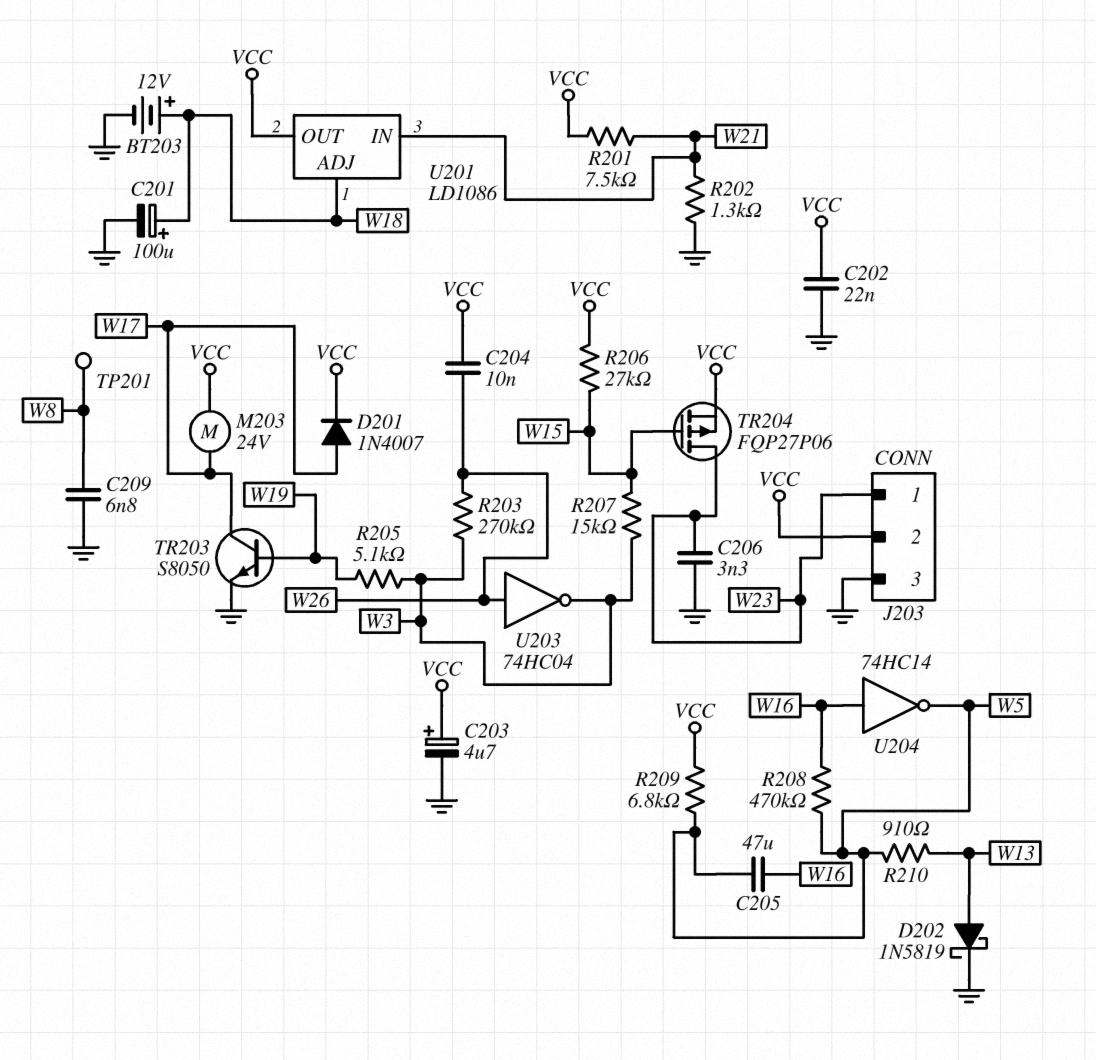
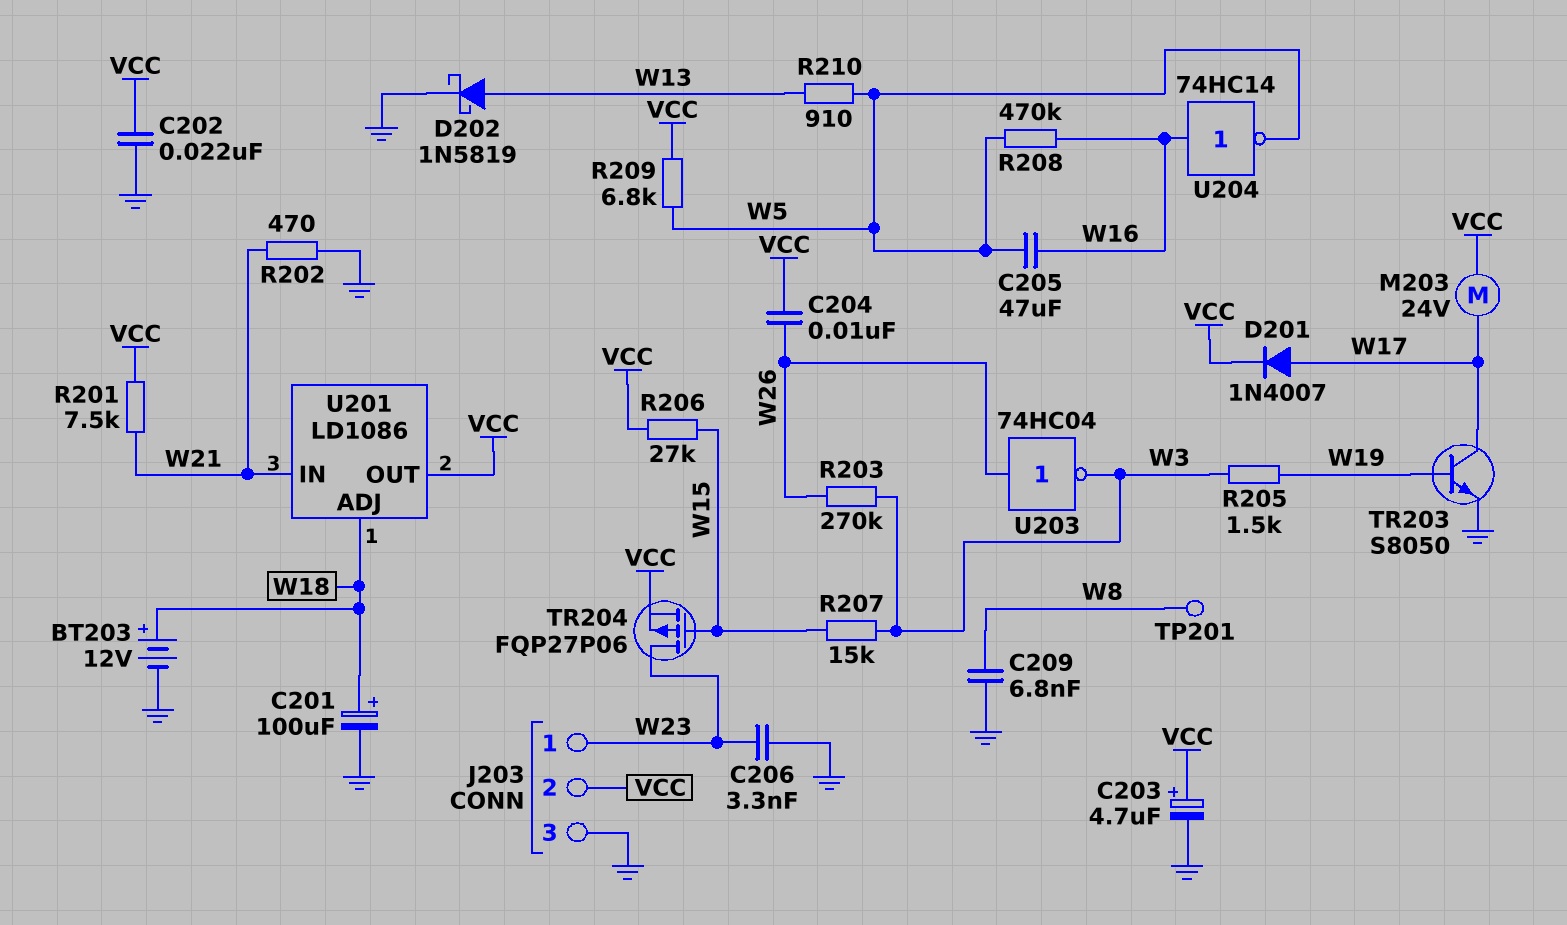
R202: 1.3k (GND, W21) -> 470 (GND, W21)
R205: 5.1k (W3, W19) -> 1.5k (W3, W19)

